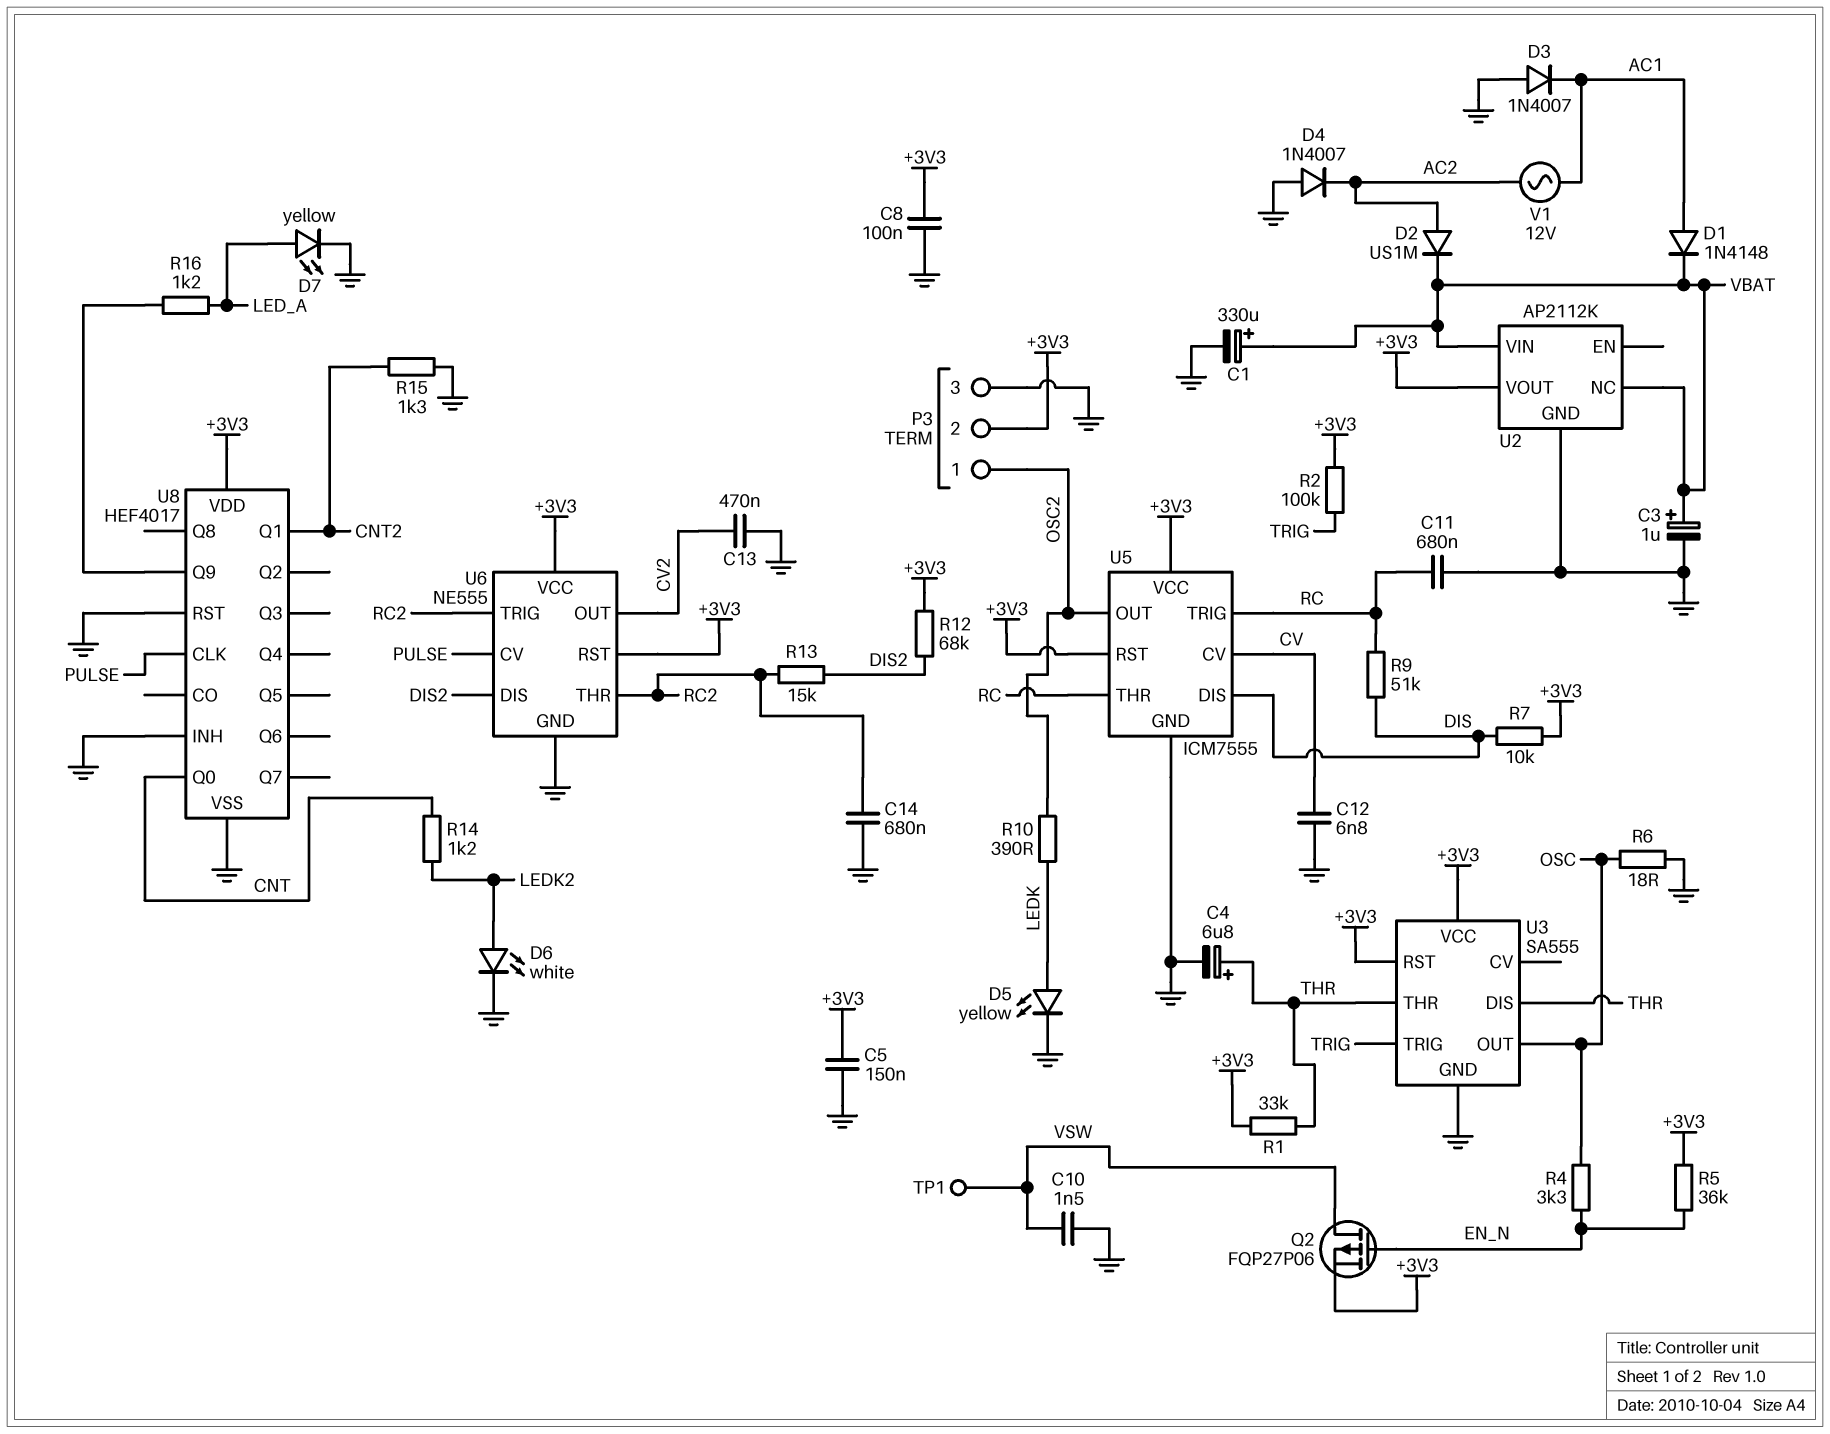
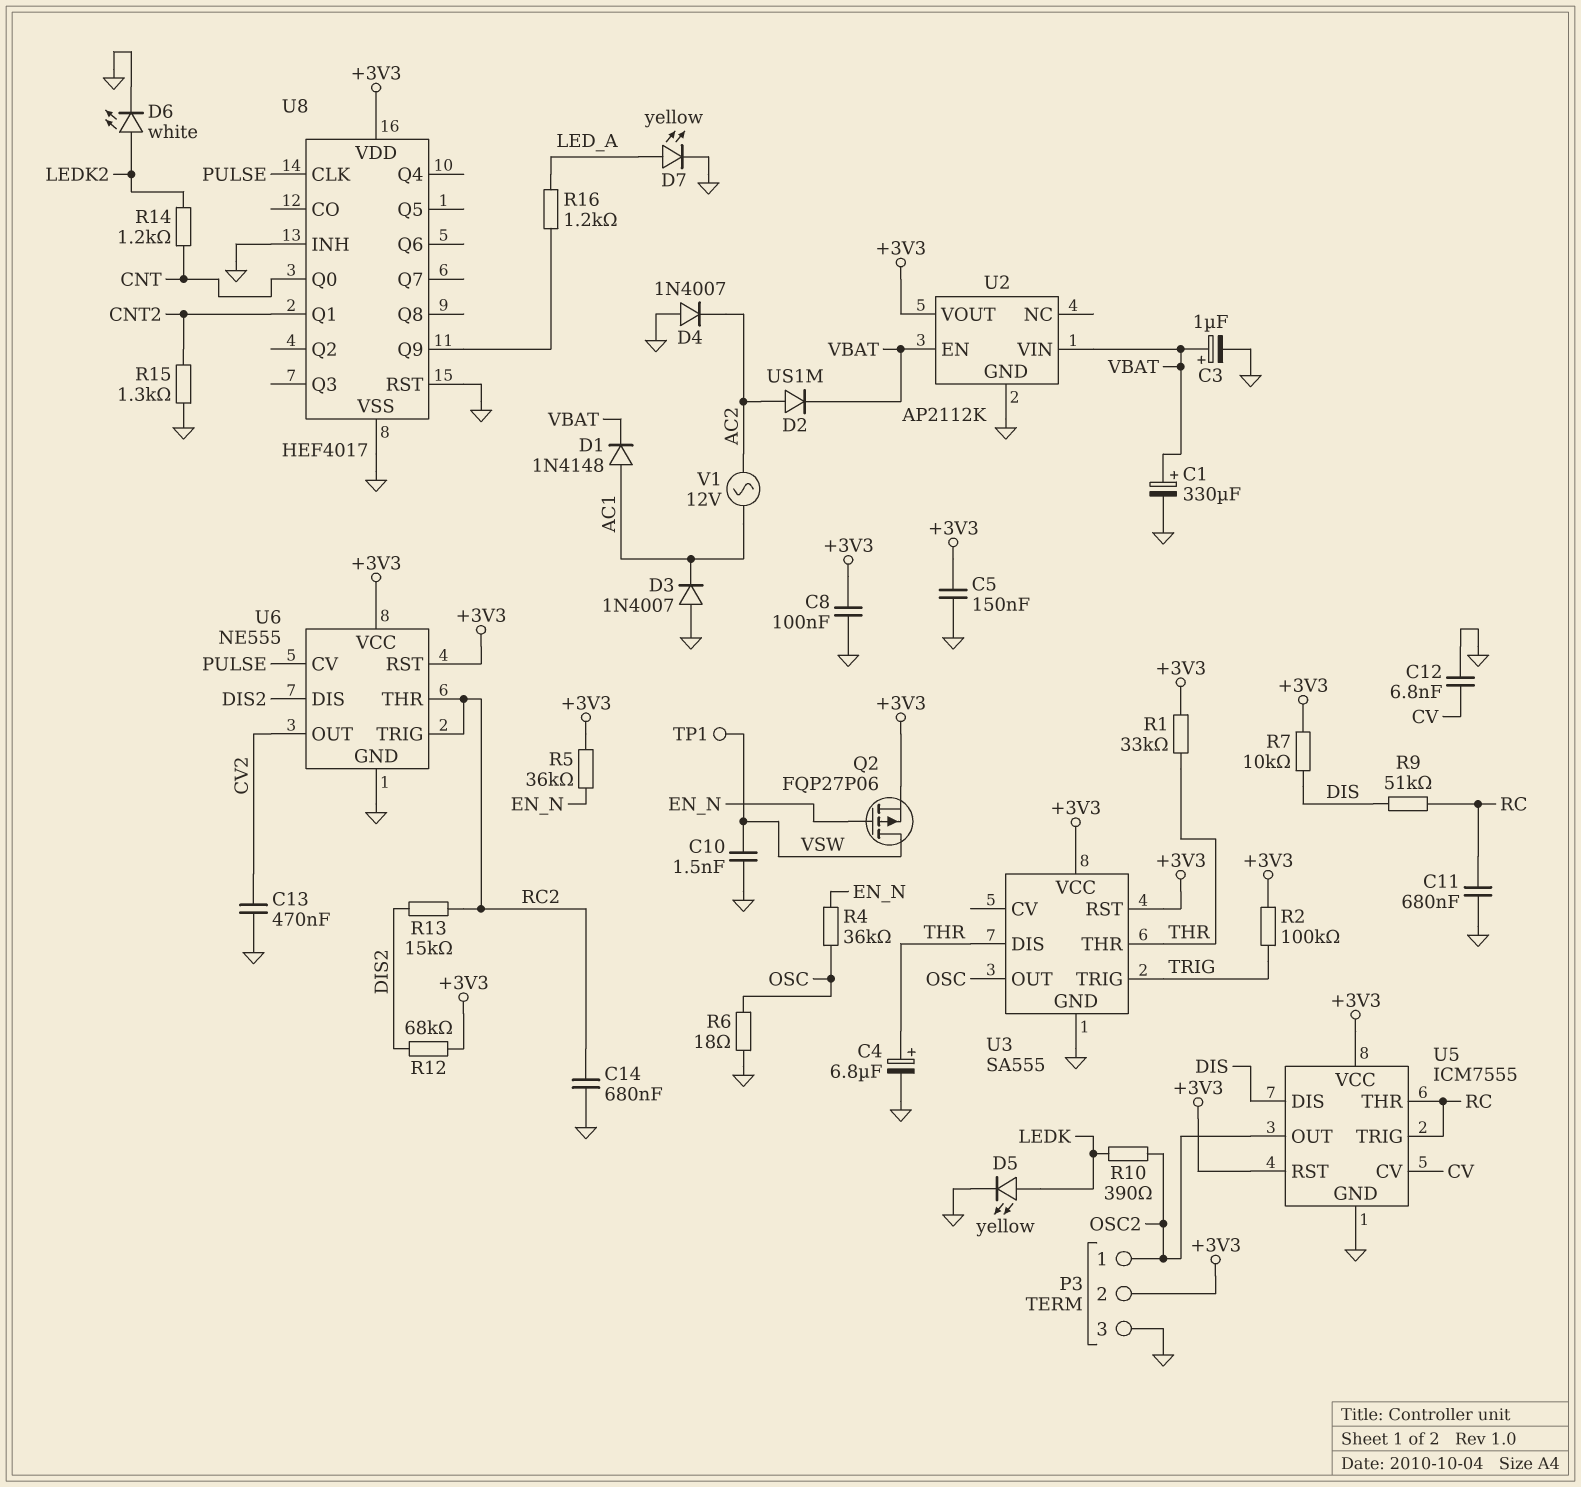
R4: 3.3k (EN_N, OSC) -> 36k (EN_N, OSC)
U2 pin EN: none -> VBAT
U2 pin NC: VBAT -> none

